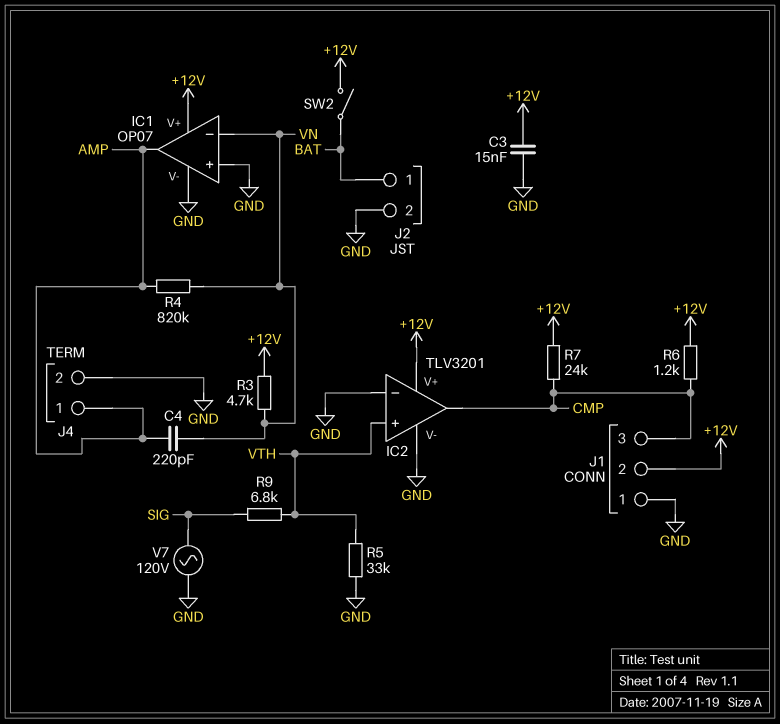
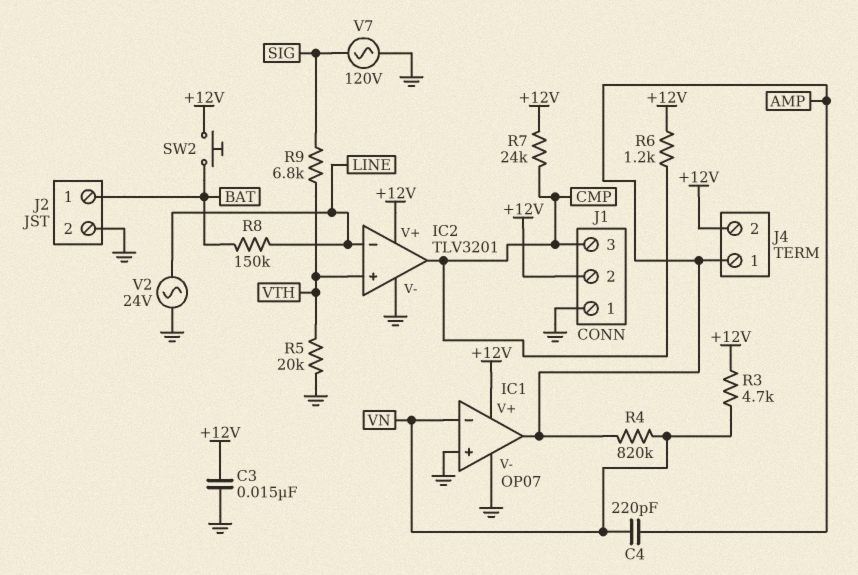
IC2 pin in-: GND -> LINE
J4 pin 2: GND -> +12V
R5: 33k (GND, VTH) -> 20k (GND, VTH)
R8: none -> 150k (BAT, LINE)
SW2: switch (+12V, BAT) -> button (+12V, BAT)
V2: none -> AC 24V (GND, LINE)

